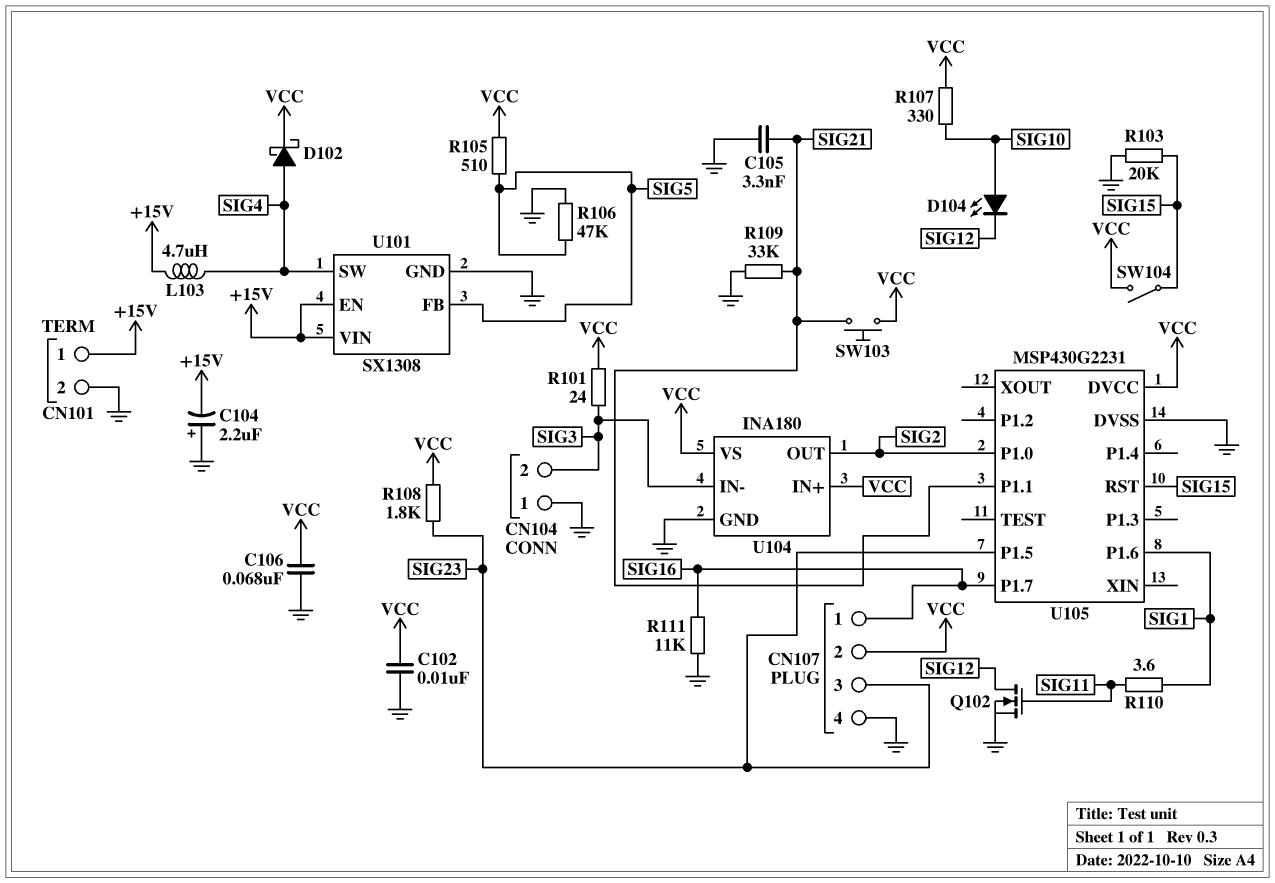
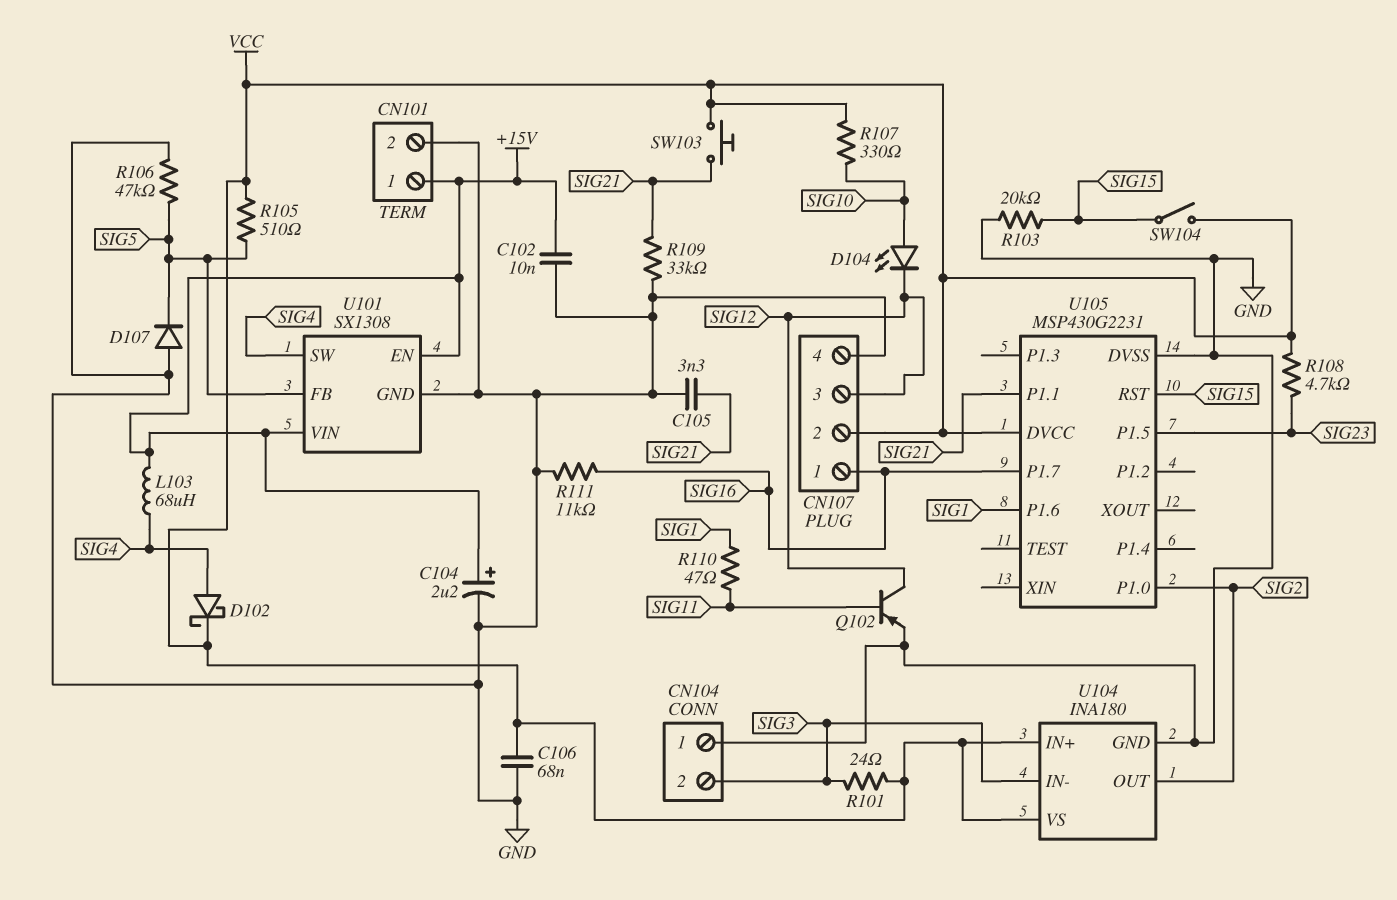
C102: 10nF (GND, VCC) -> 10nF (+15V, GND)
C104: 2.2uF (plus GND, minus +15V) -> 2.2uF (plus +15V, minus GND)
CN107 pin 3: SIG23 -> SIG12
D107: none -> diode (A GND, K SIG5)
L103: 4.7uH (+15V, SIG4) -> 68uH (+15V, SIG4)
Q102: NMOS (G SIG11, D SIG12, S GND) -> PNP (B SIG11, C SIG12, E GND)
R108: 1.8k (SIG23, VCC) -> 4.7k (SIG23, VCC)
R110: 3.6 (SIG1, SIG11) -> 47 (SIG1, SIG11)

